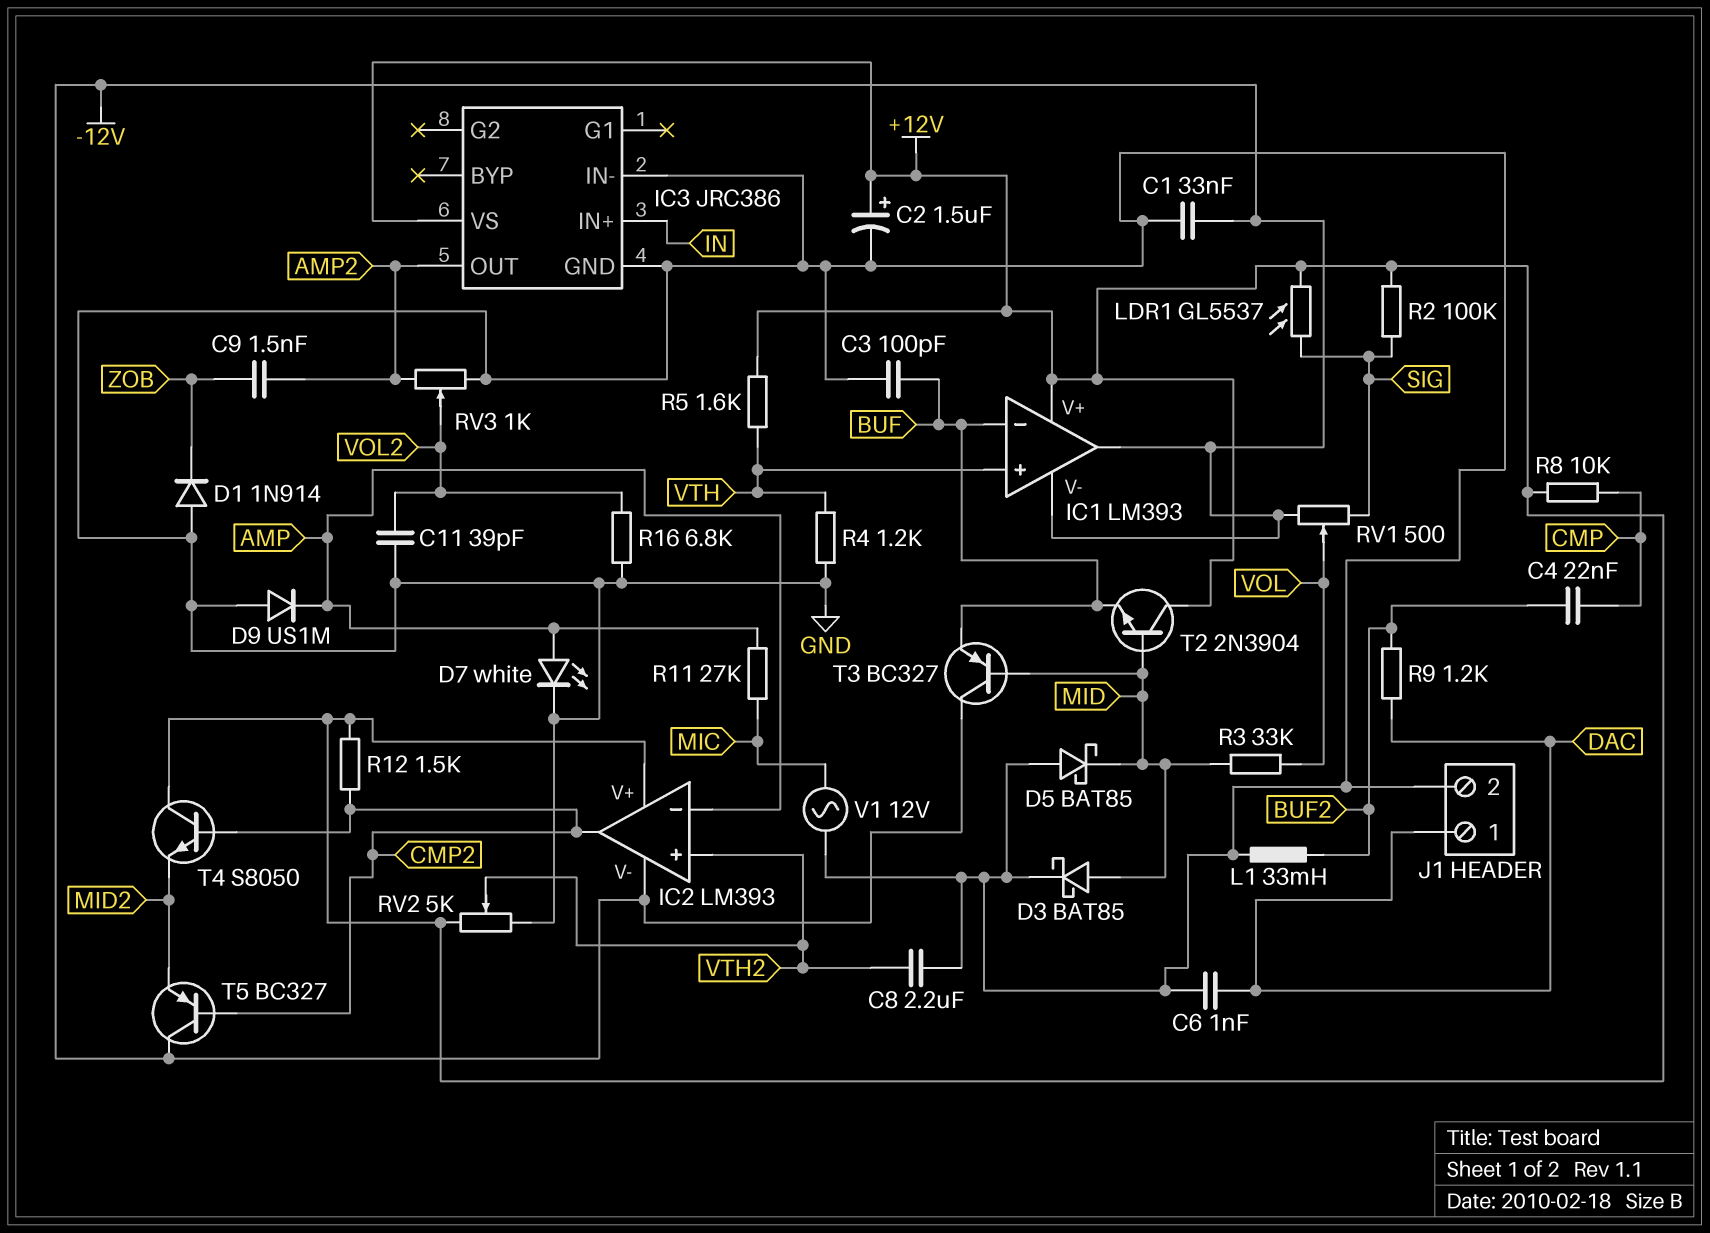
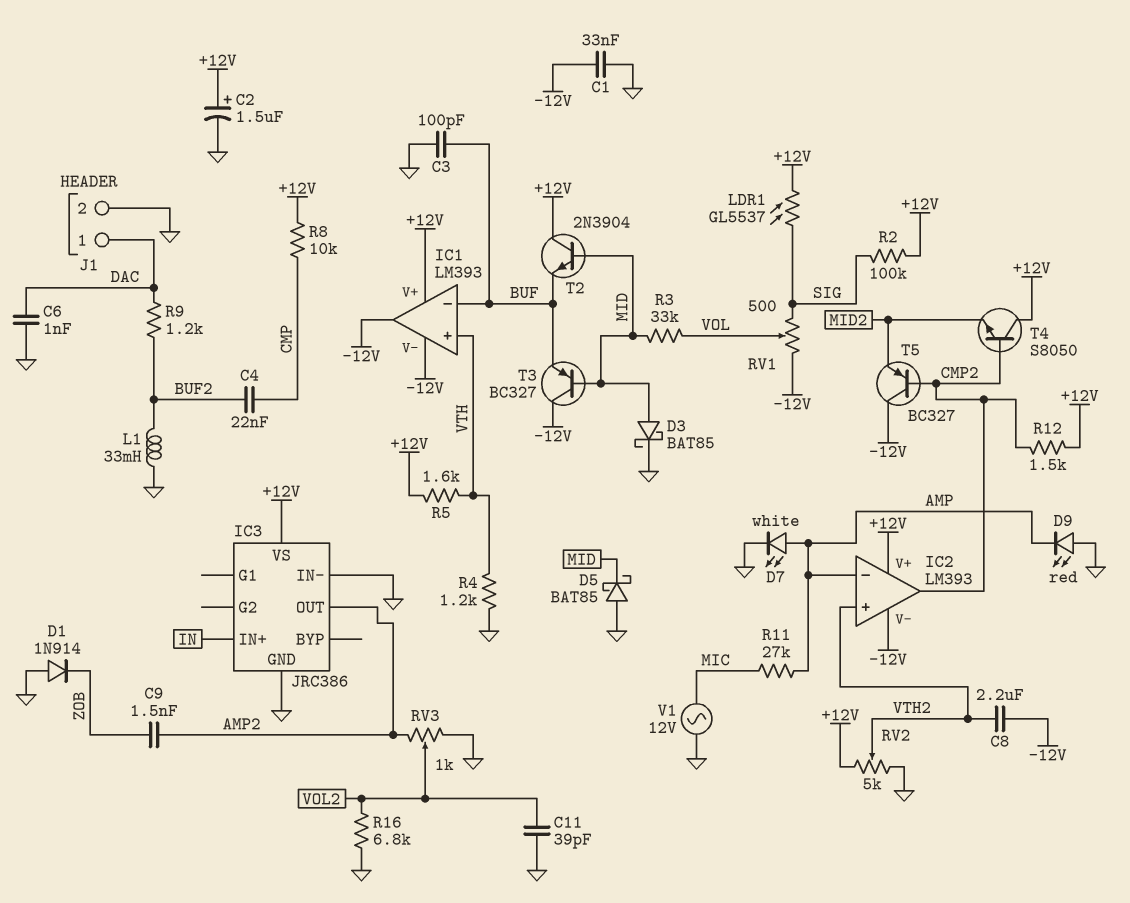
C8: 2.2uF (GND, VTH2) -> 2.2uF (-12V, VTH2)
D9: diode US1M (A GND, K AMP) -> LED red (A GND, K AMP)

